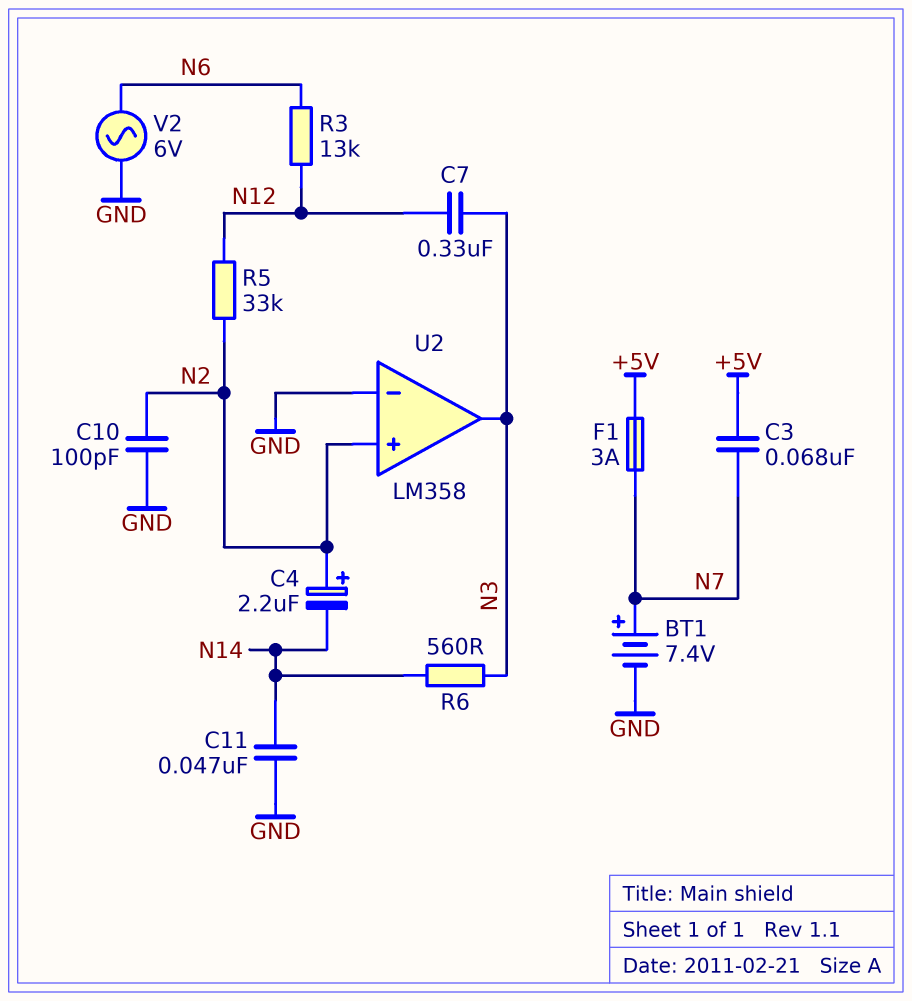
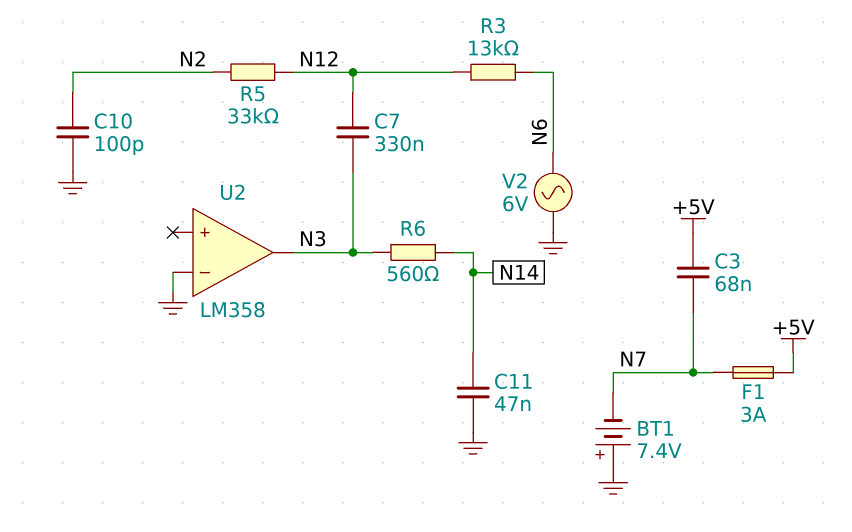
BT1: 7.4V (plus N7, minus GND) -> 7.4V (plus GND, minus N7)
C4: 2.2uF (plus N2, minus N14) -> none
U2 pin in+: N2 -> none

